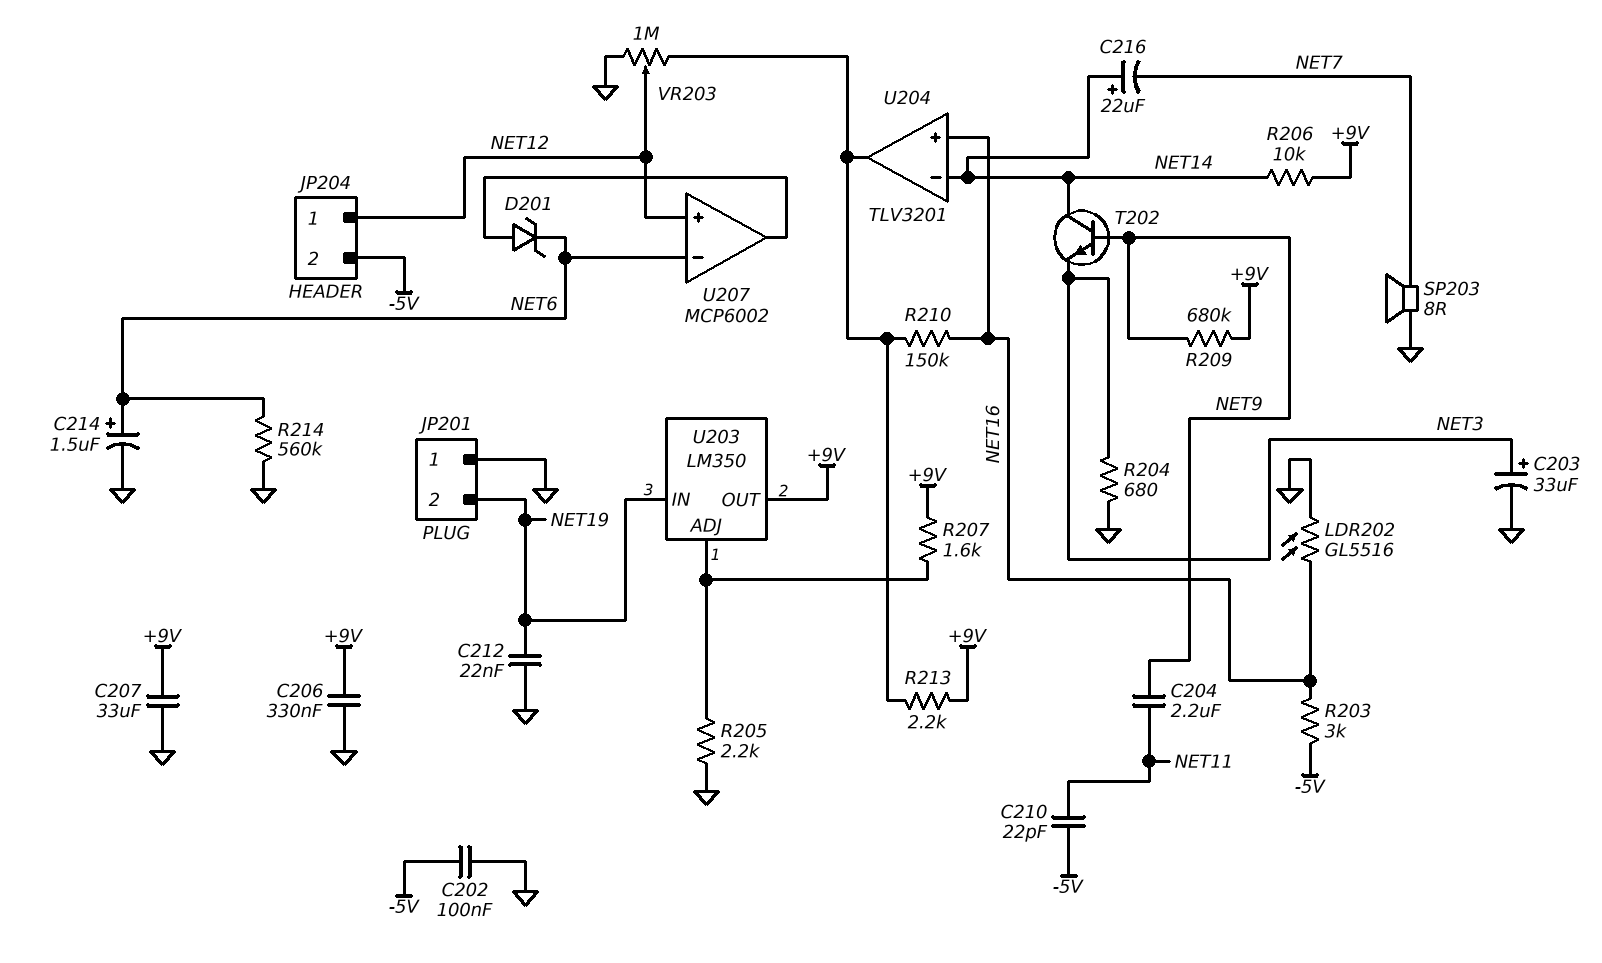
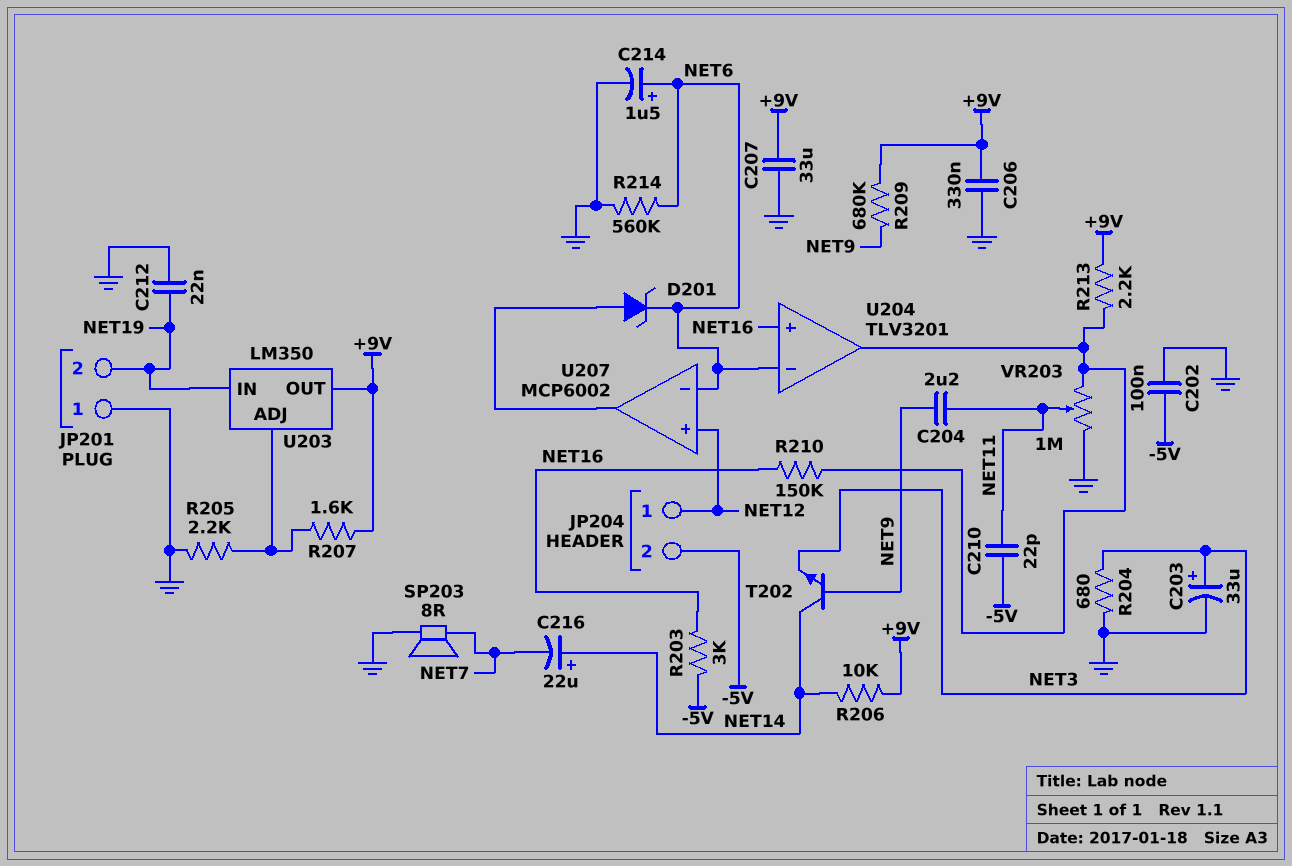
LDR202: GL5516 (GND, NET16) -> none
U204 pin in-: NET14 -> NET6
VR203: 1M (GND, U204/out, wiper NET12) -> 1M (GND, U204/out, wiper NET11)

